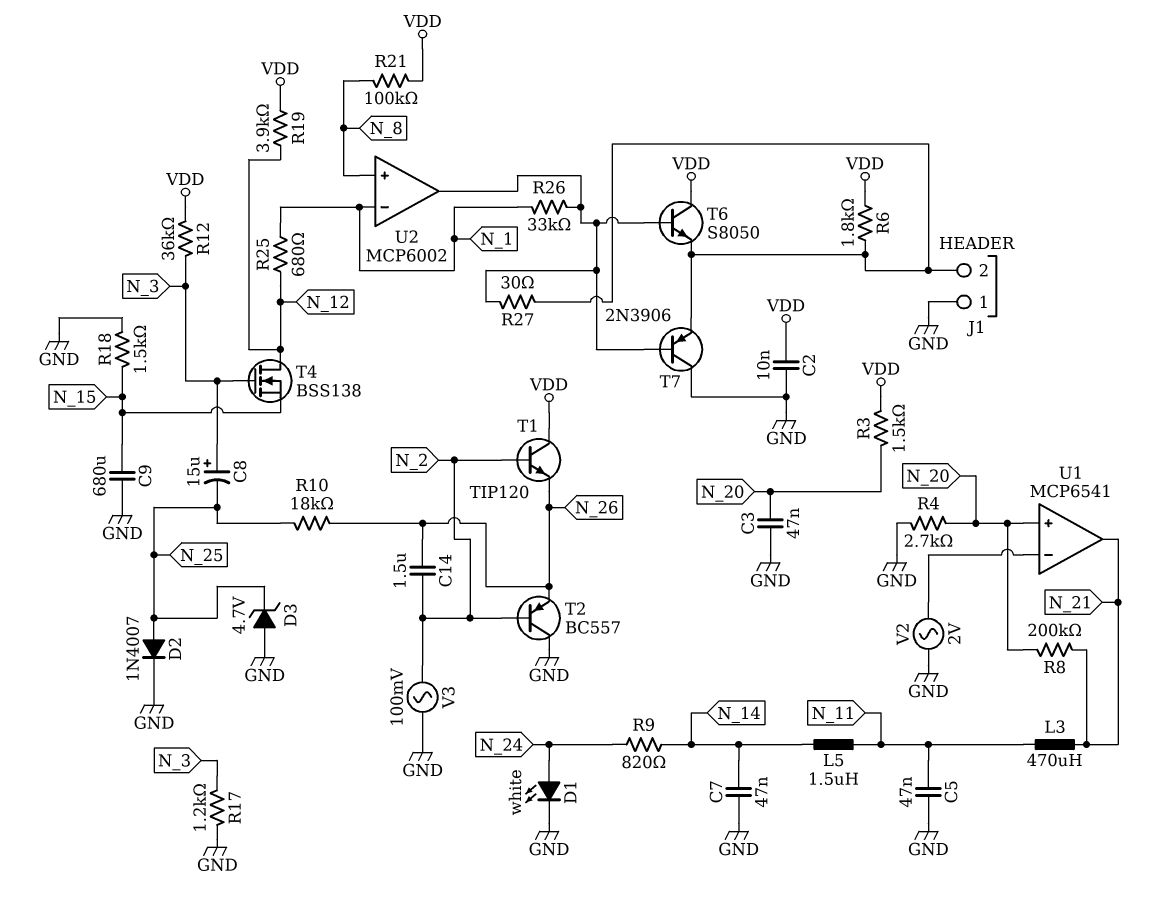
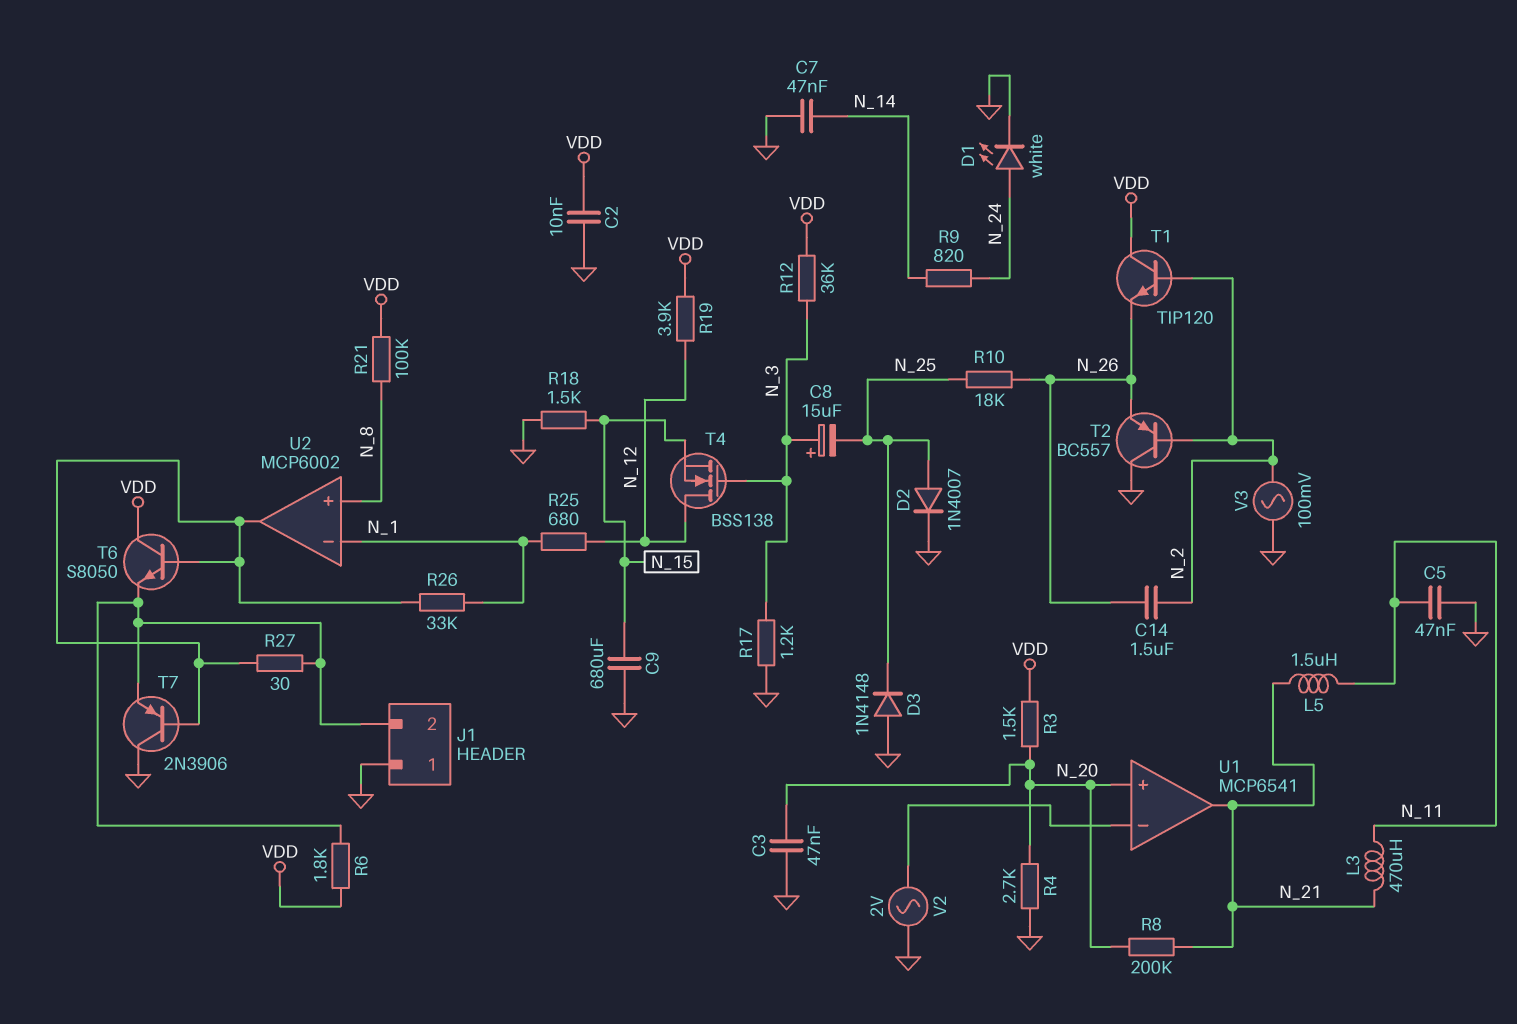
D3: zener 4.7V (A GND, K N_25) -> diode 1N4148 (A GND, K N_25)
L5: 1.5uH (N_11, N_14) -> 1.5uH (N_11, N_21)

